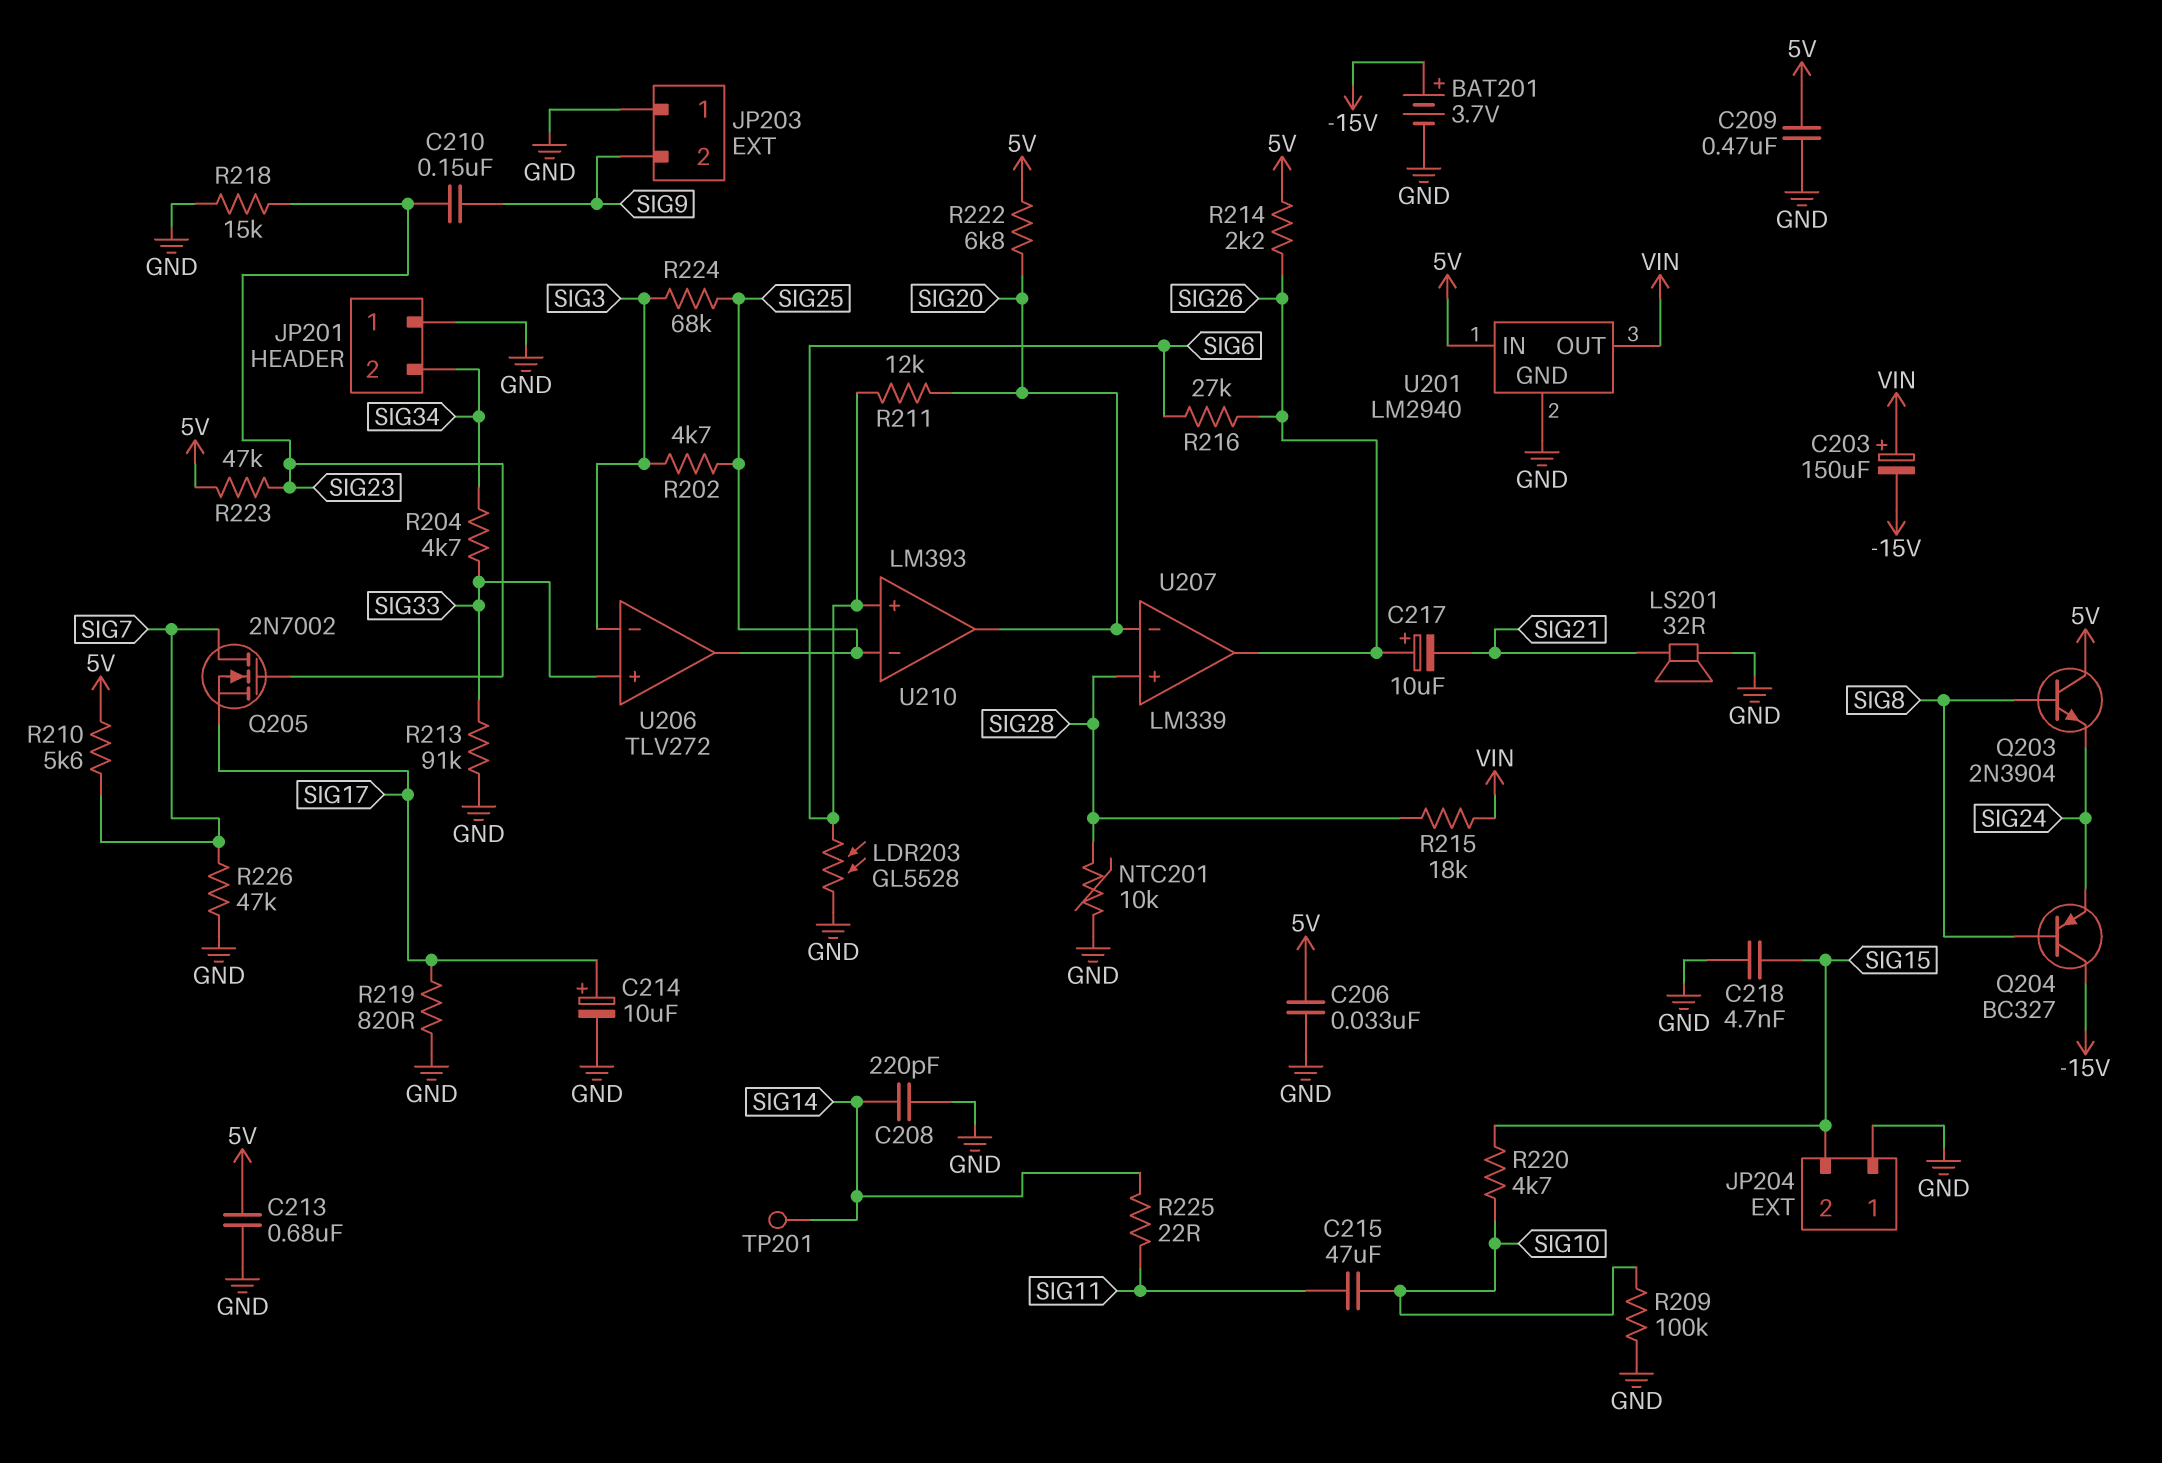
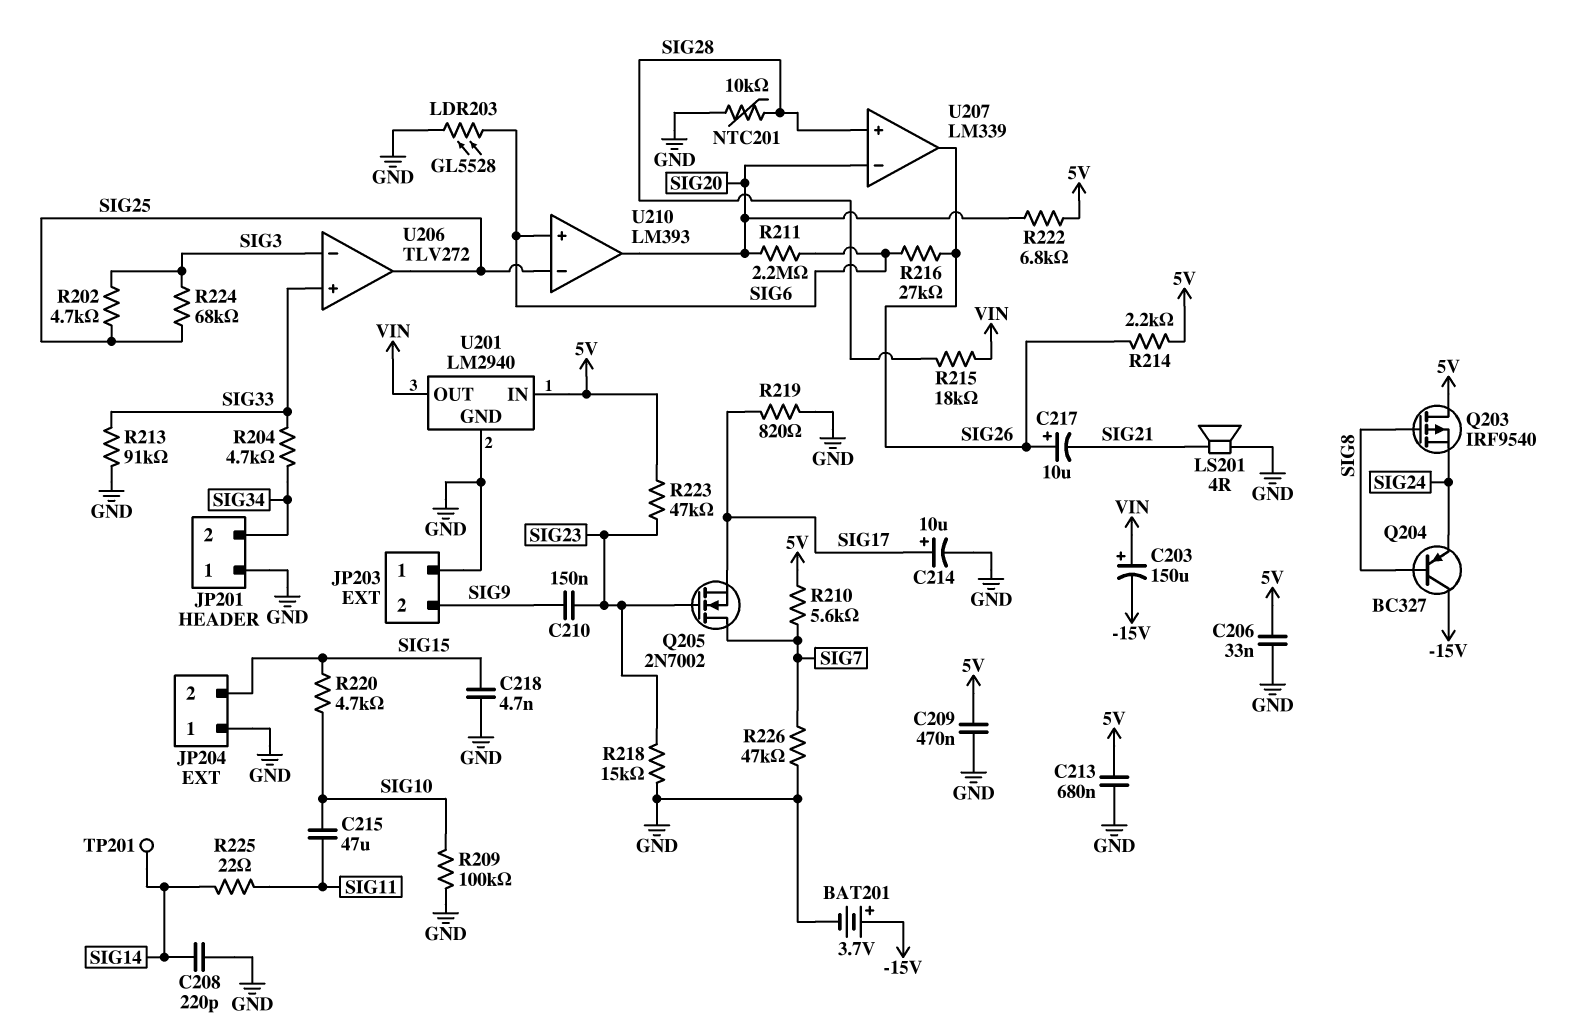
LS201: speaker 32R (GND, SIG21) -> speaker 4R (GND, SIG21)
Q203: NPN 2N3904 (B SIG8, C 5V, E SIG24) -> PMOS IRF9540 (G SIG8, D 5V, S SIG24)
R211: 12k (SIG6, SIG20) -> 2.2M (SIG6, SIG20)

